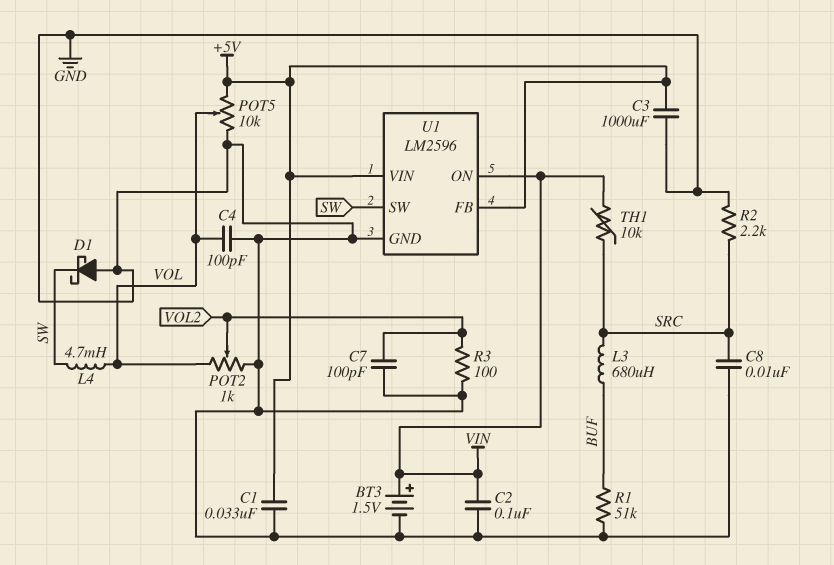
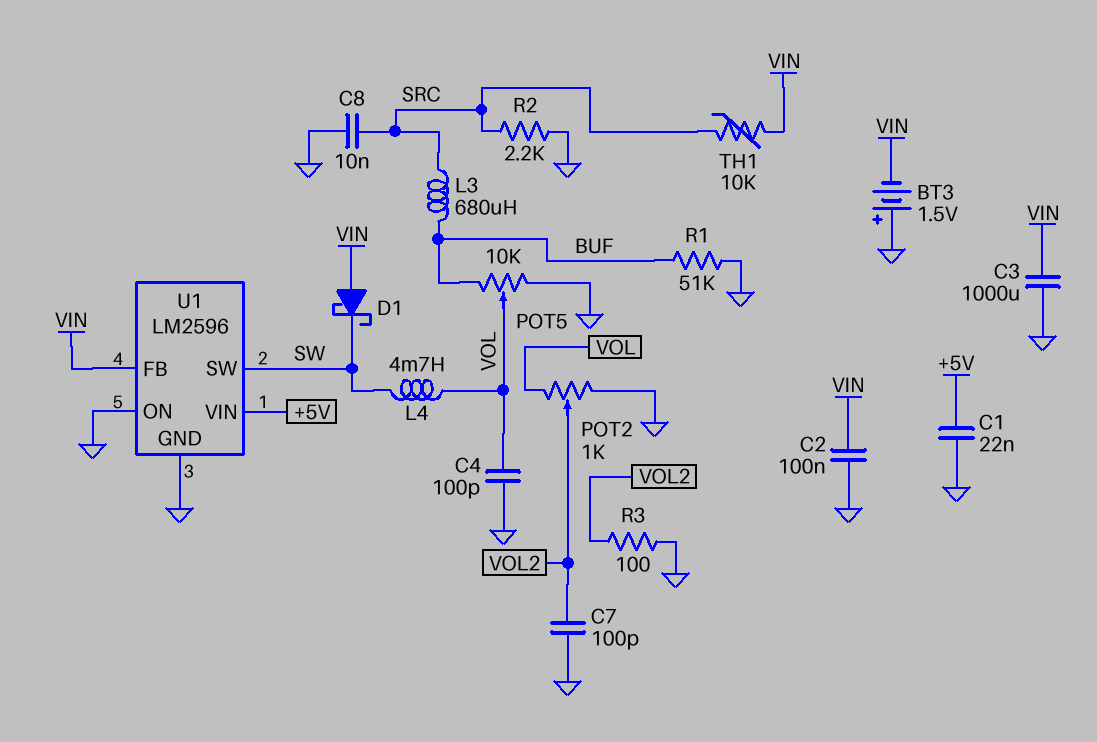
BT3: 1.5V (plus VIN, minus GND) -> 1.5V (plus GND, minus VIN)
C1: 33nF (+5V, GND) -> 22nF (+5V, GND)
C3: 1000uF (+5V, GND) -> 1000uF (GND, VIN)
D1: schottky (A GND, K SW) -> schottky (A VIN, K SW)
POT5: 10k (+5V, GND, wiper VOL) -> 10k (BUF, GND, wiper VOL)
U1 pin FB: +5V -> VIN
U1 pin ON: VIN -> GND

